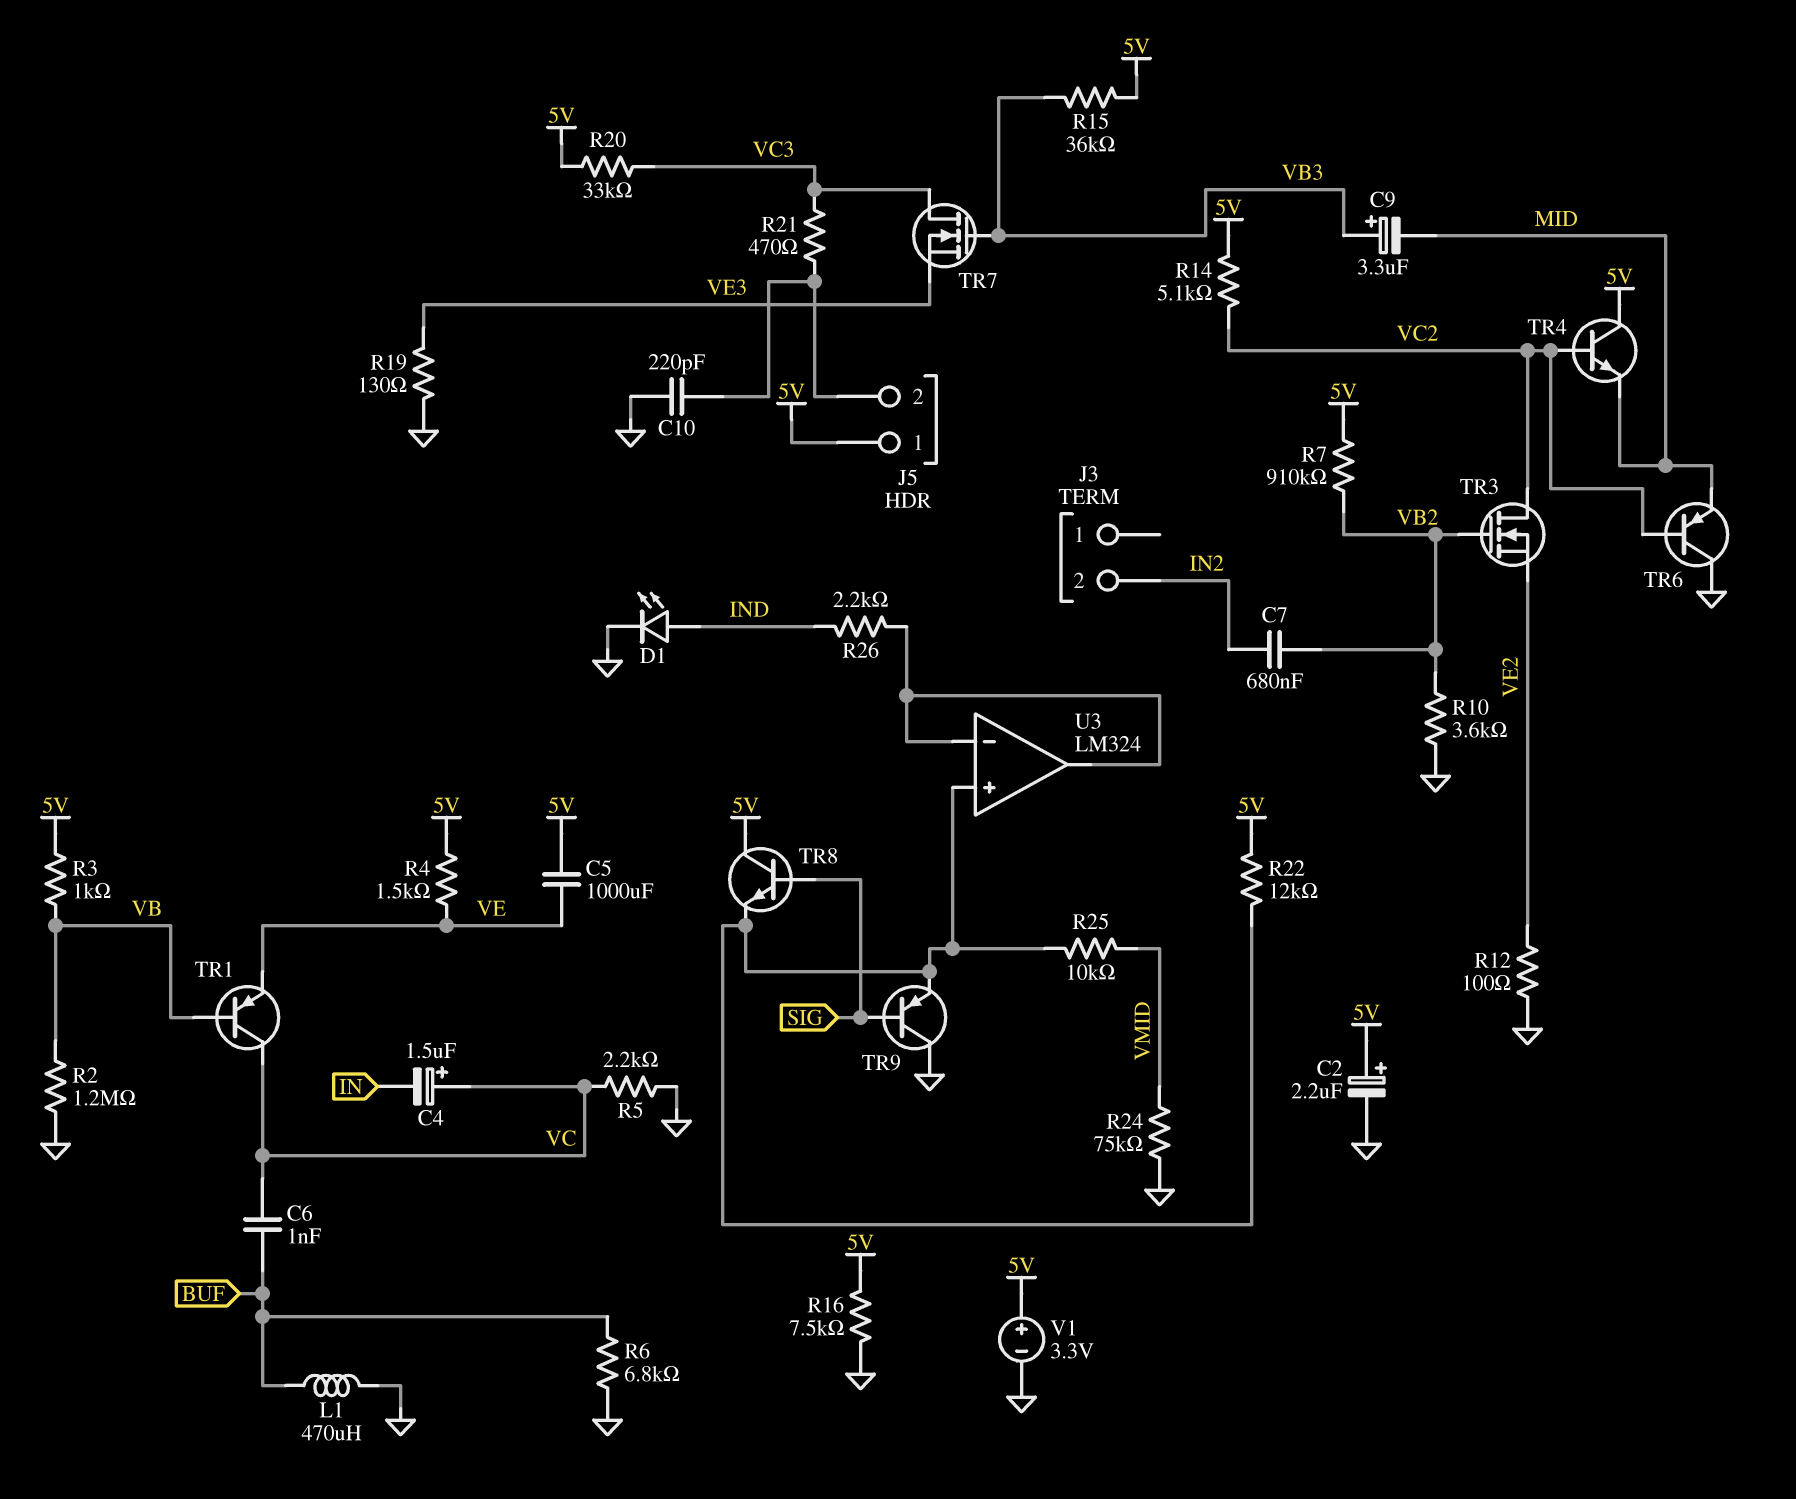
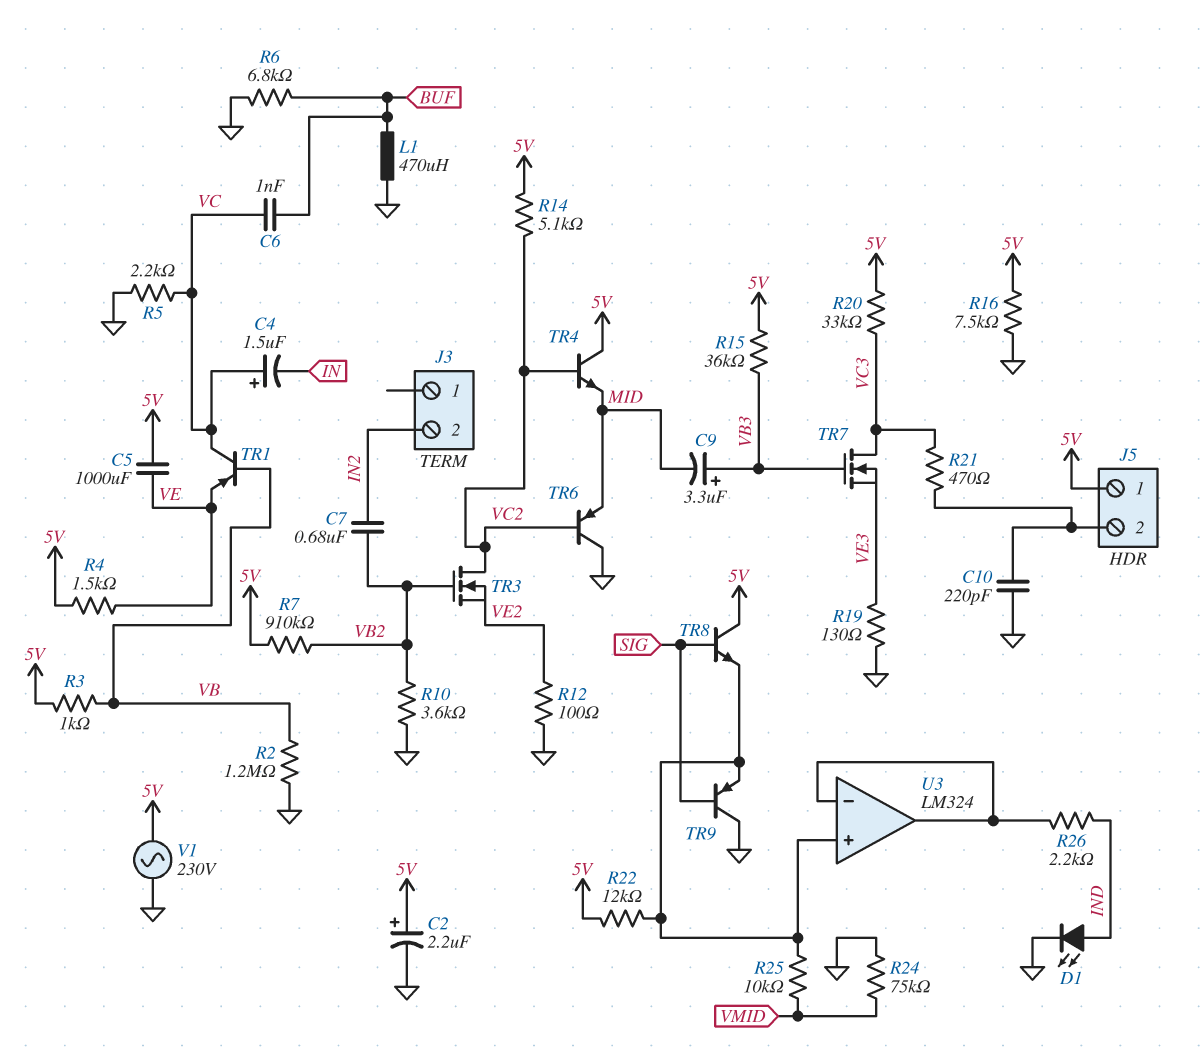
V1: 3.3V (plus 5V, minus GND) -> AC 230V (5V, GND)

